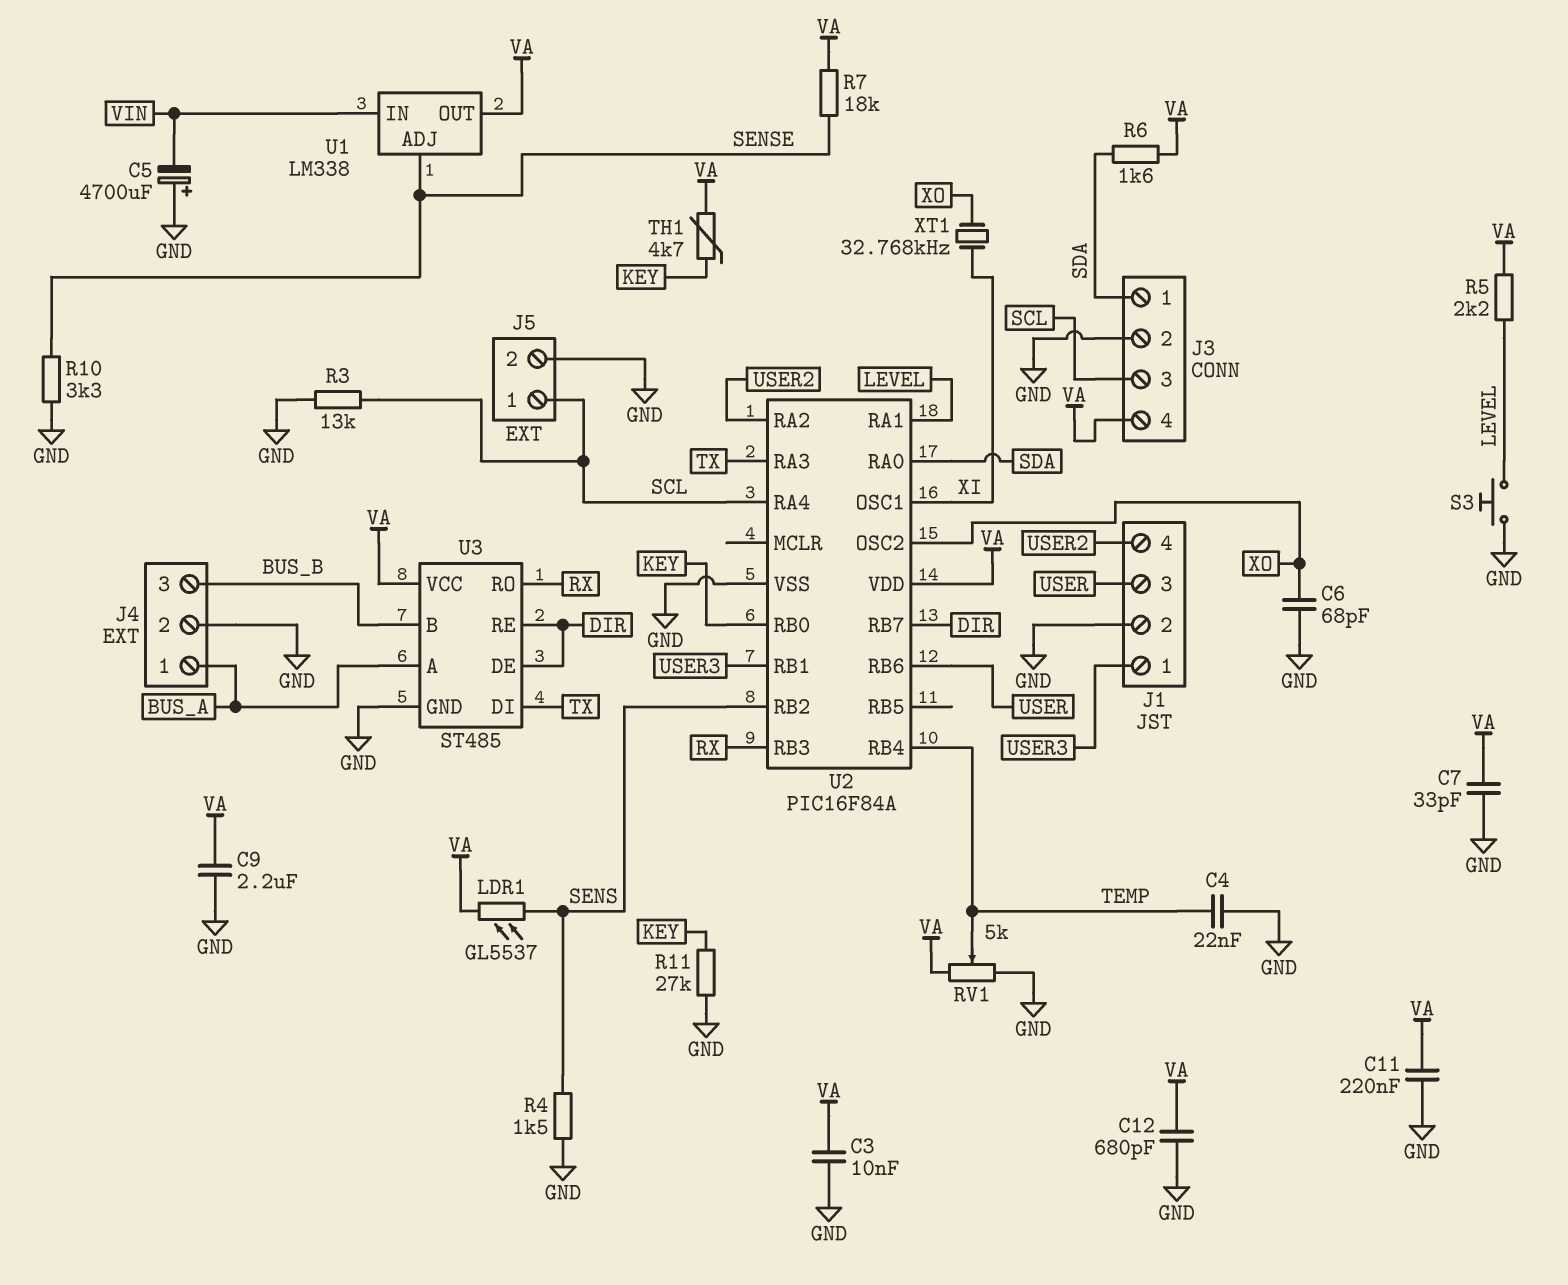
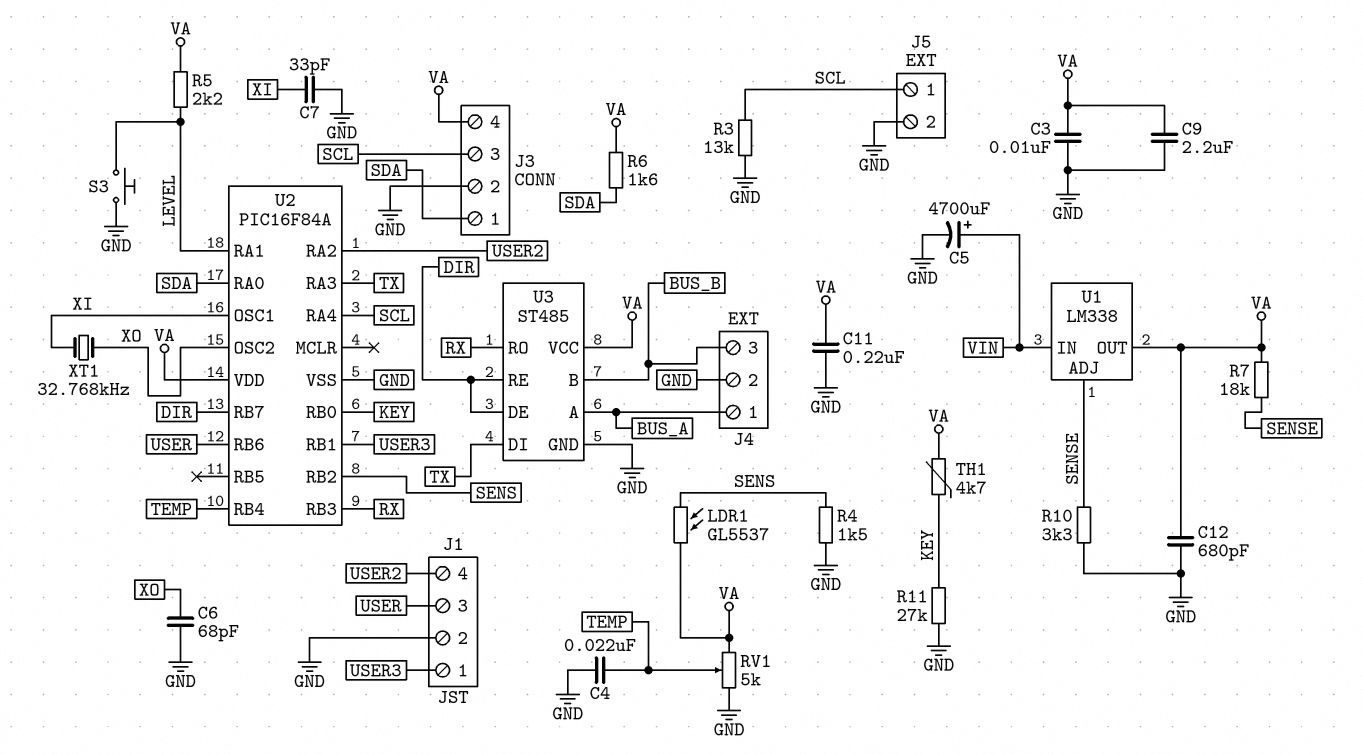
C5: 4700uF (plus GND, minus VIN) -> 4700uF (plus VIN, minus GND)
C7: 33pF (GND, VA) -> 33pF (GND, XI)

